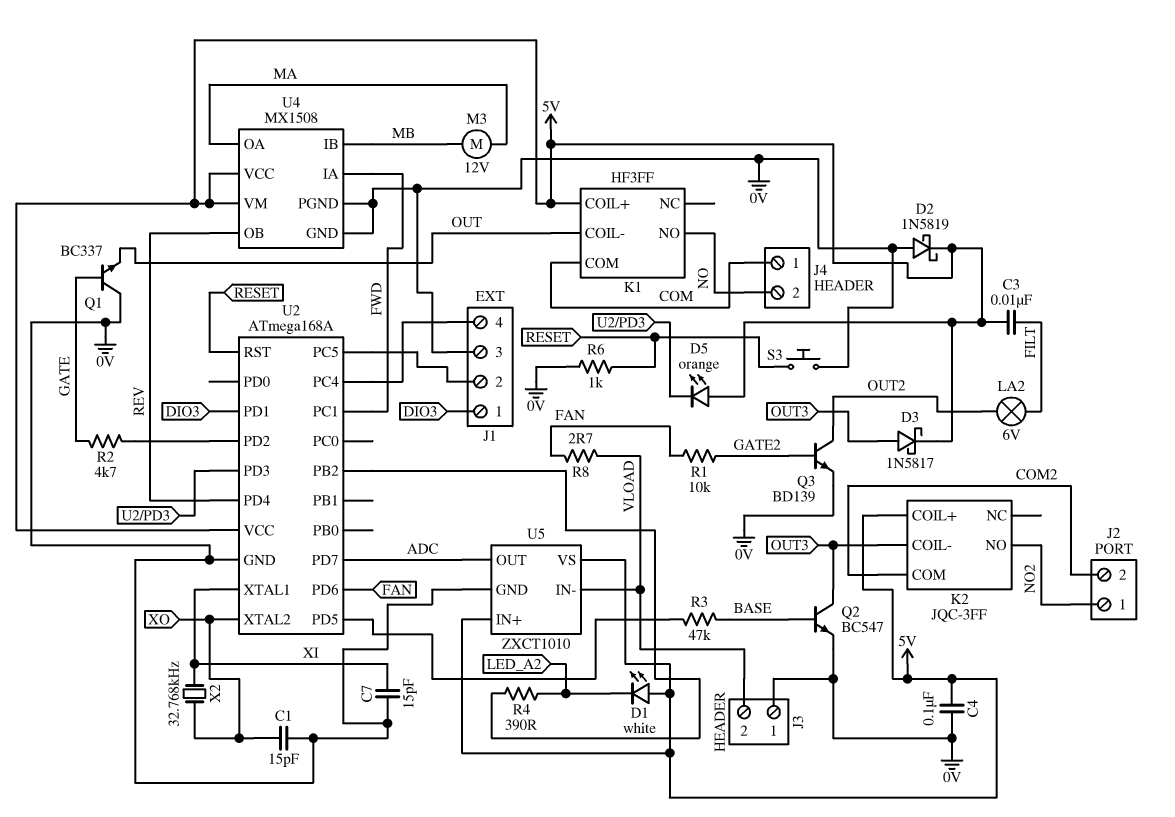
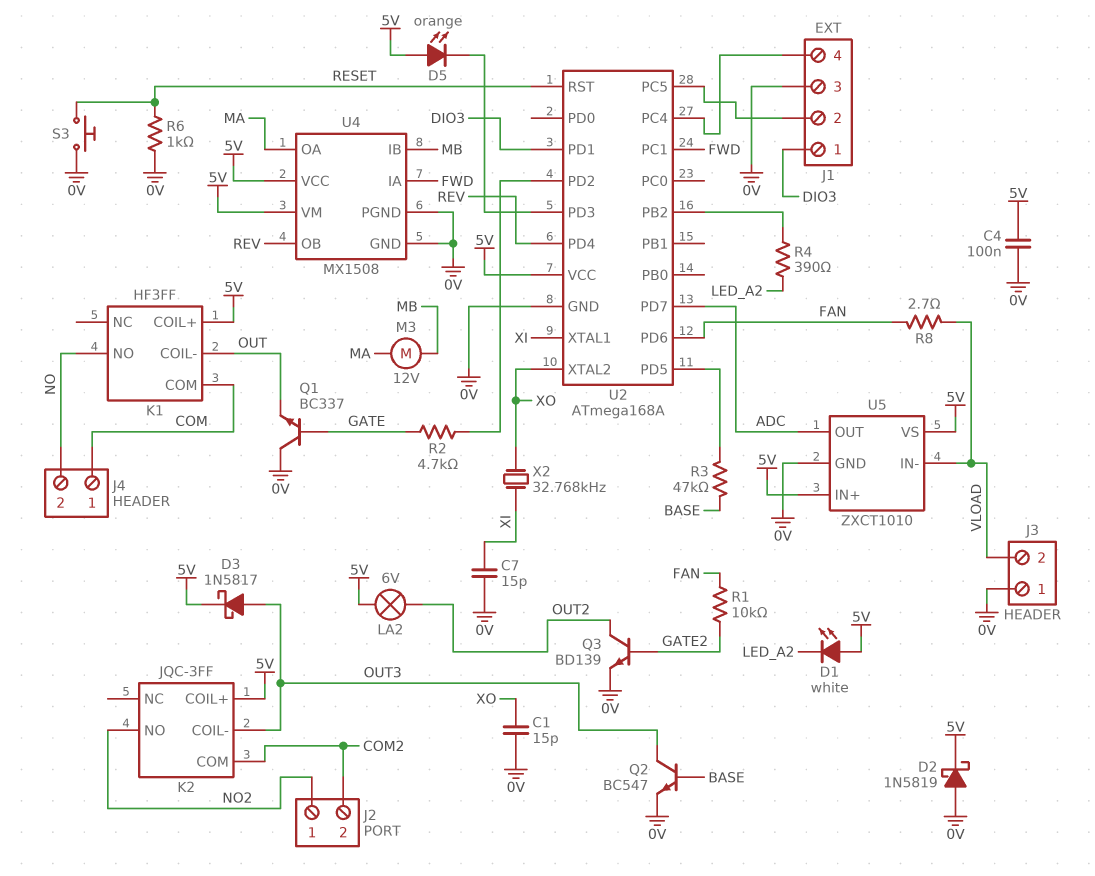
C3: 10nF (5V, FILT) -> none
LA2: lamp 6V (FILT, OUT2) -> lamp 6V (5V, OUT2)

